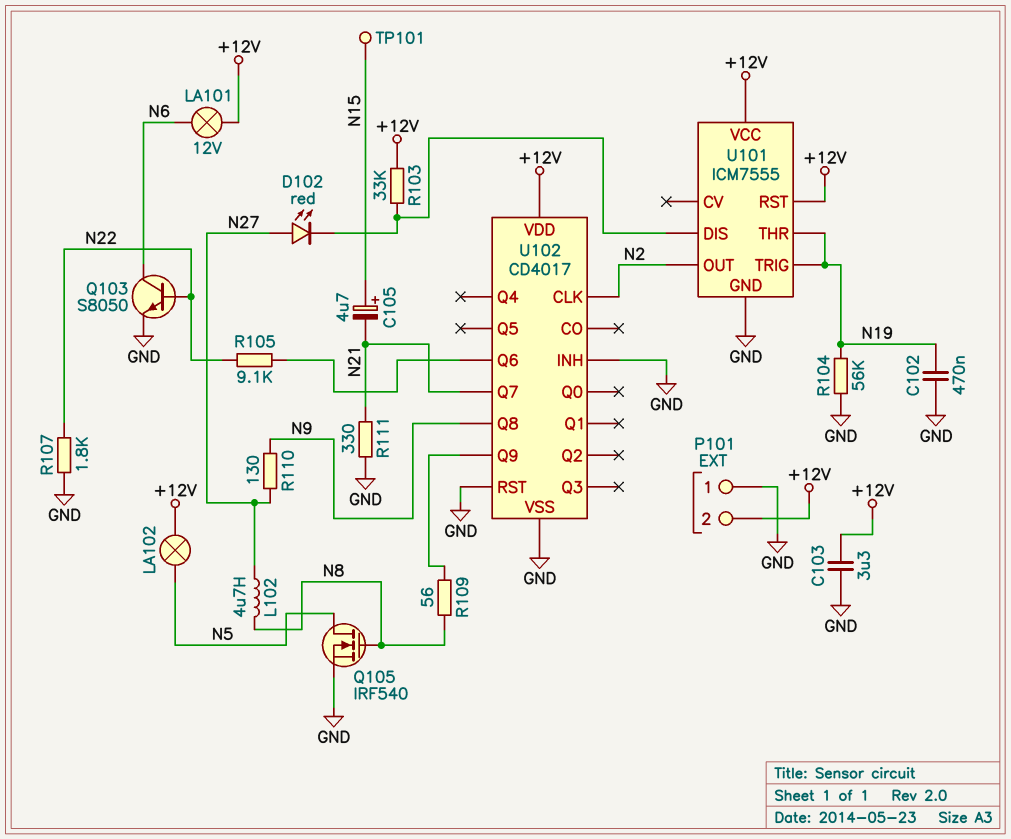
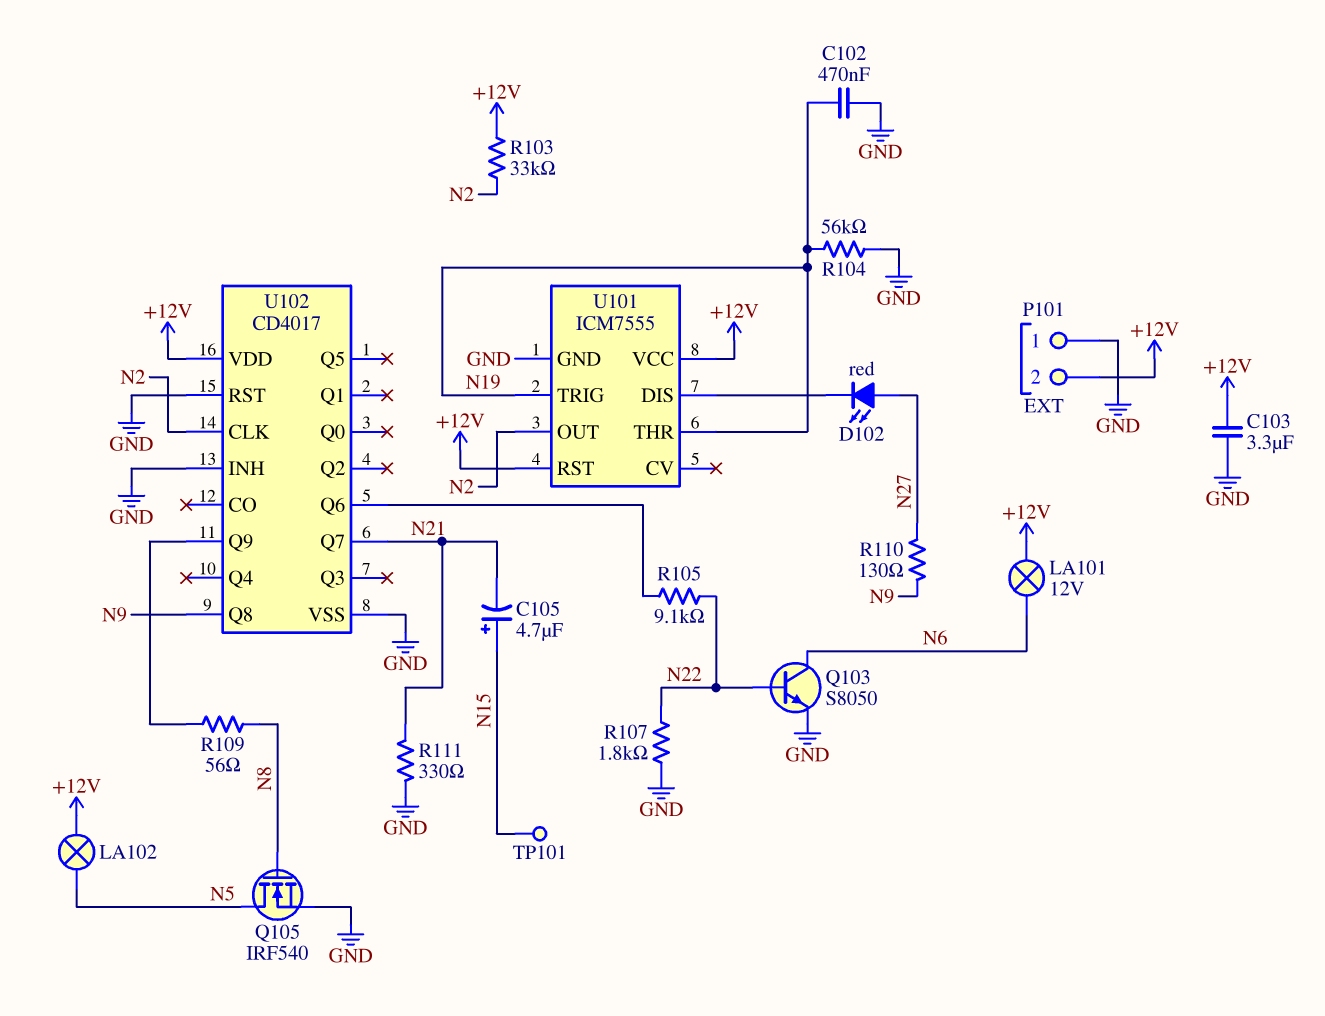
L102: 4.7uH (N8, N27) -> none
R103: 33k (+12V, U101/DIS) -> 33k (+12V, N2)

